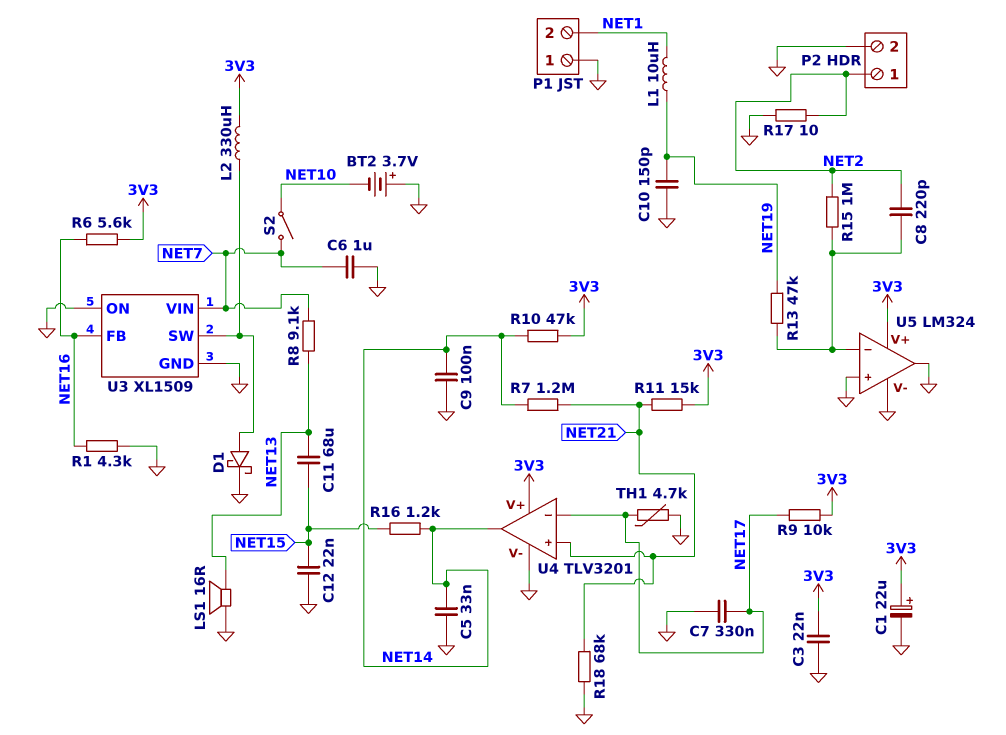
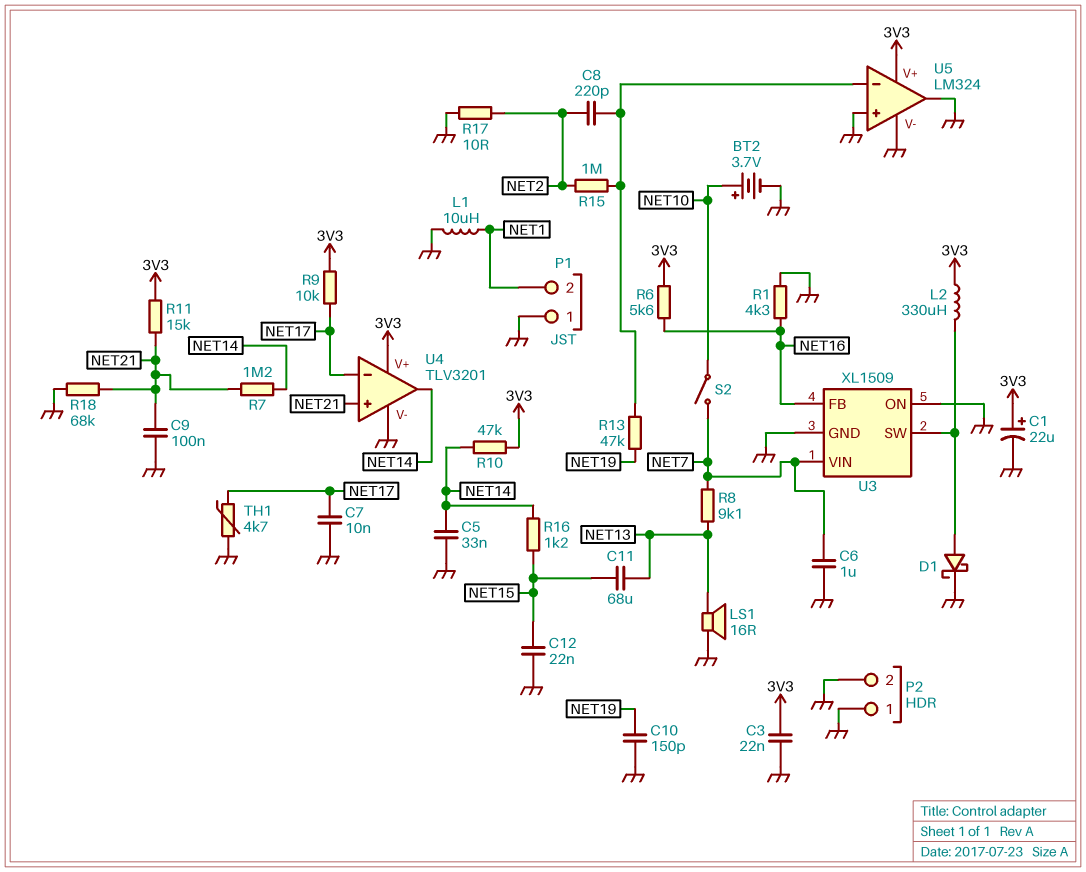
BT2: 3.7V (plus GND, minus NET10) -> 3.7V (plus NET10, minus GND)
C7: 330nF (GND, NET17) -> 10nF (GND, NET17)
C9: 100nF (GND, NET14) -> 100nF (GND, NET21)
L1: 10uH (NET1, NET19) -> 10uH (GND, NET1)
P2 pin 1: NET2 -> GND

